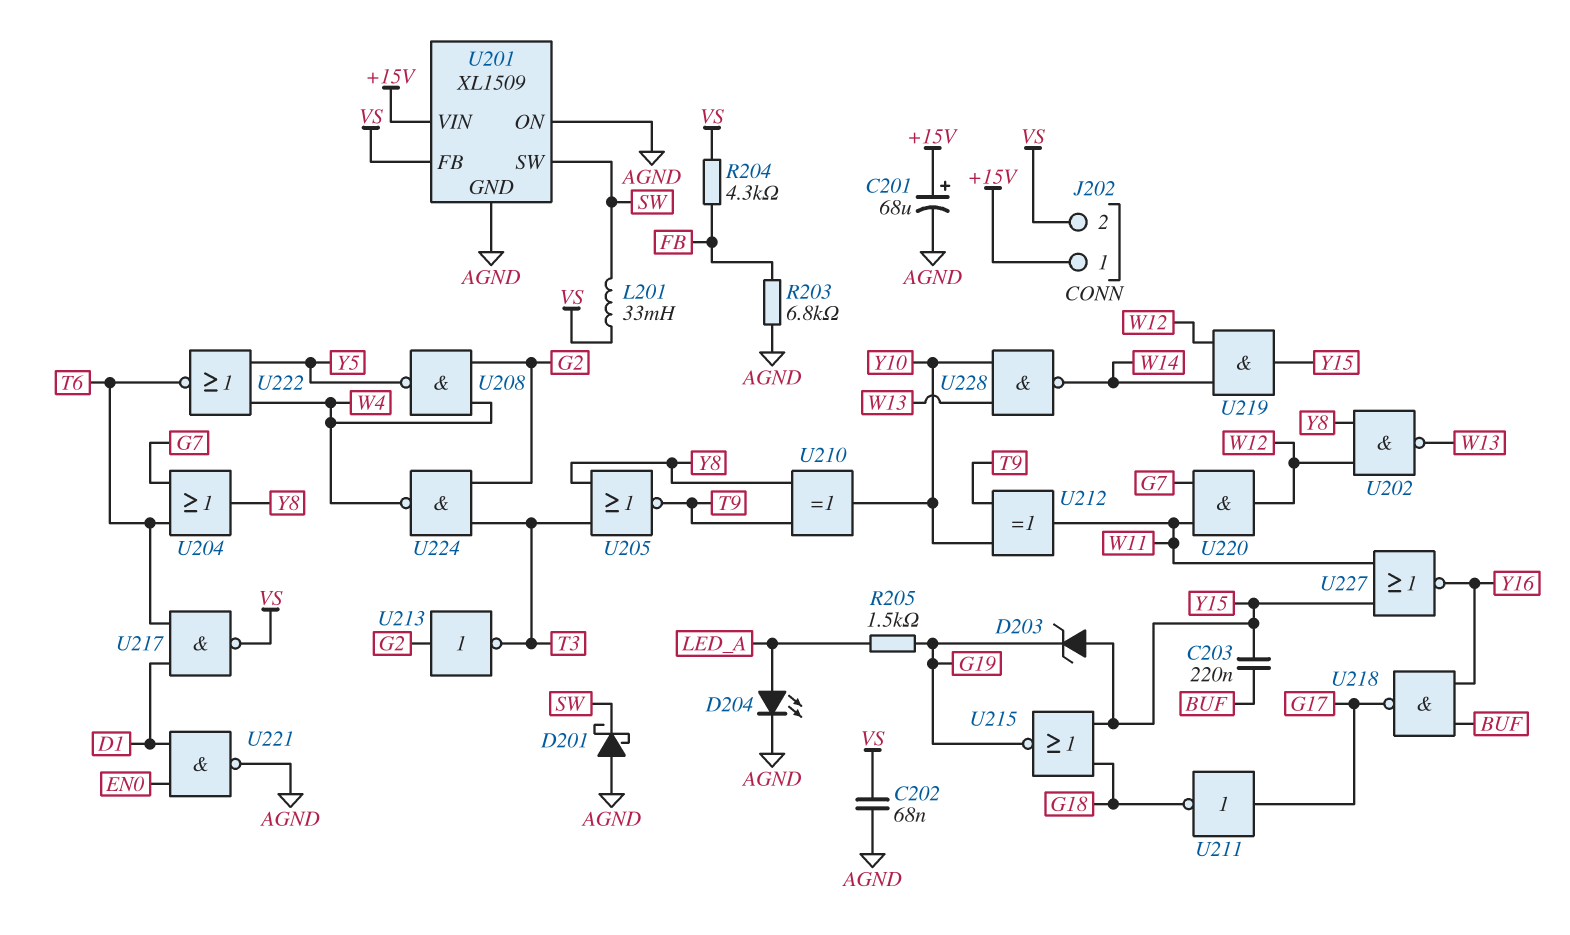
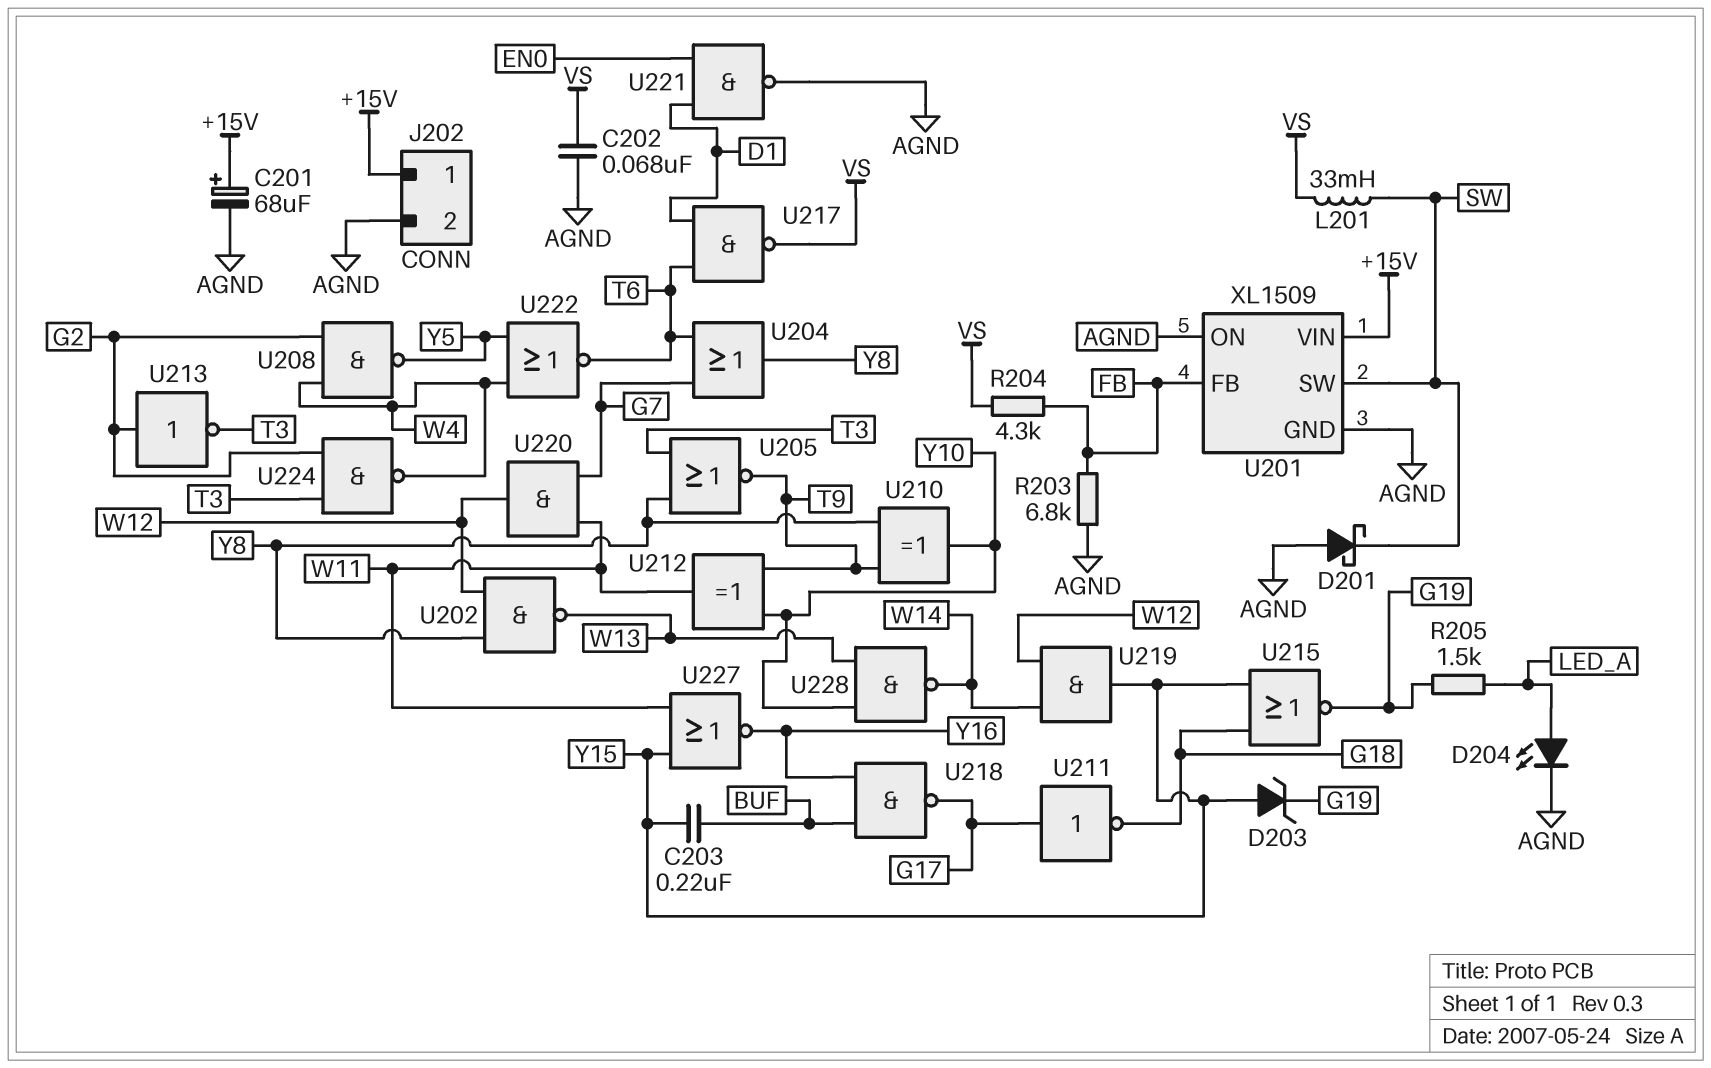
J202 pin 2: VS -> AGND
U201 pin FB: VS -> FB

